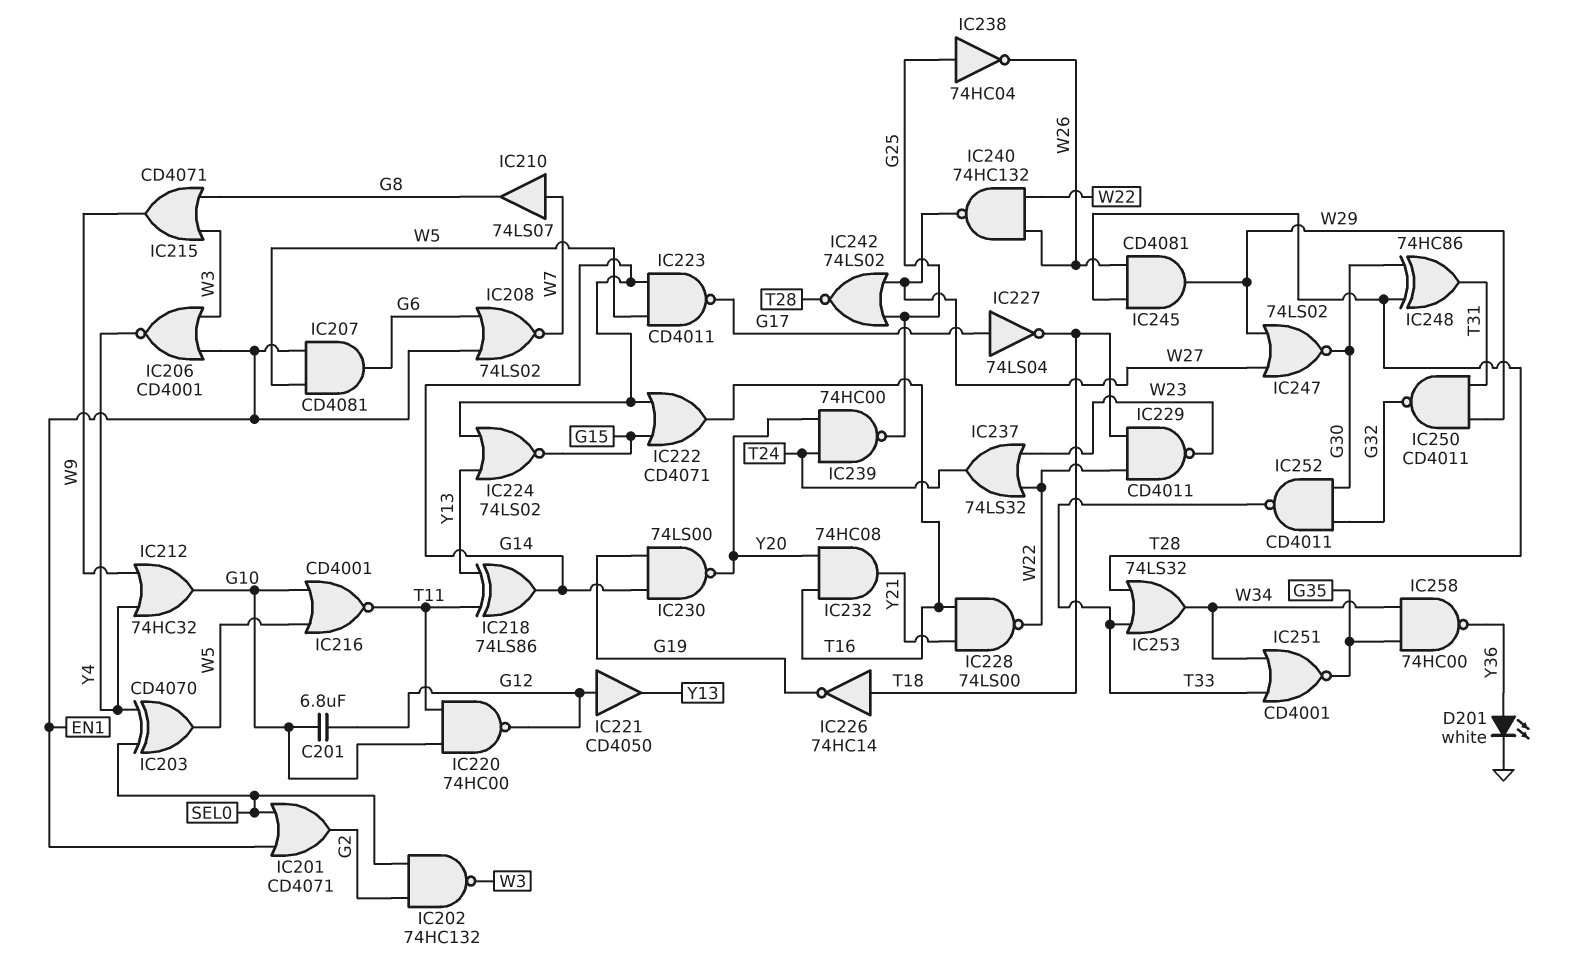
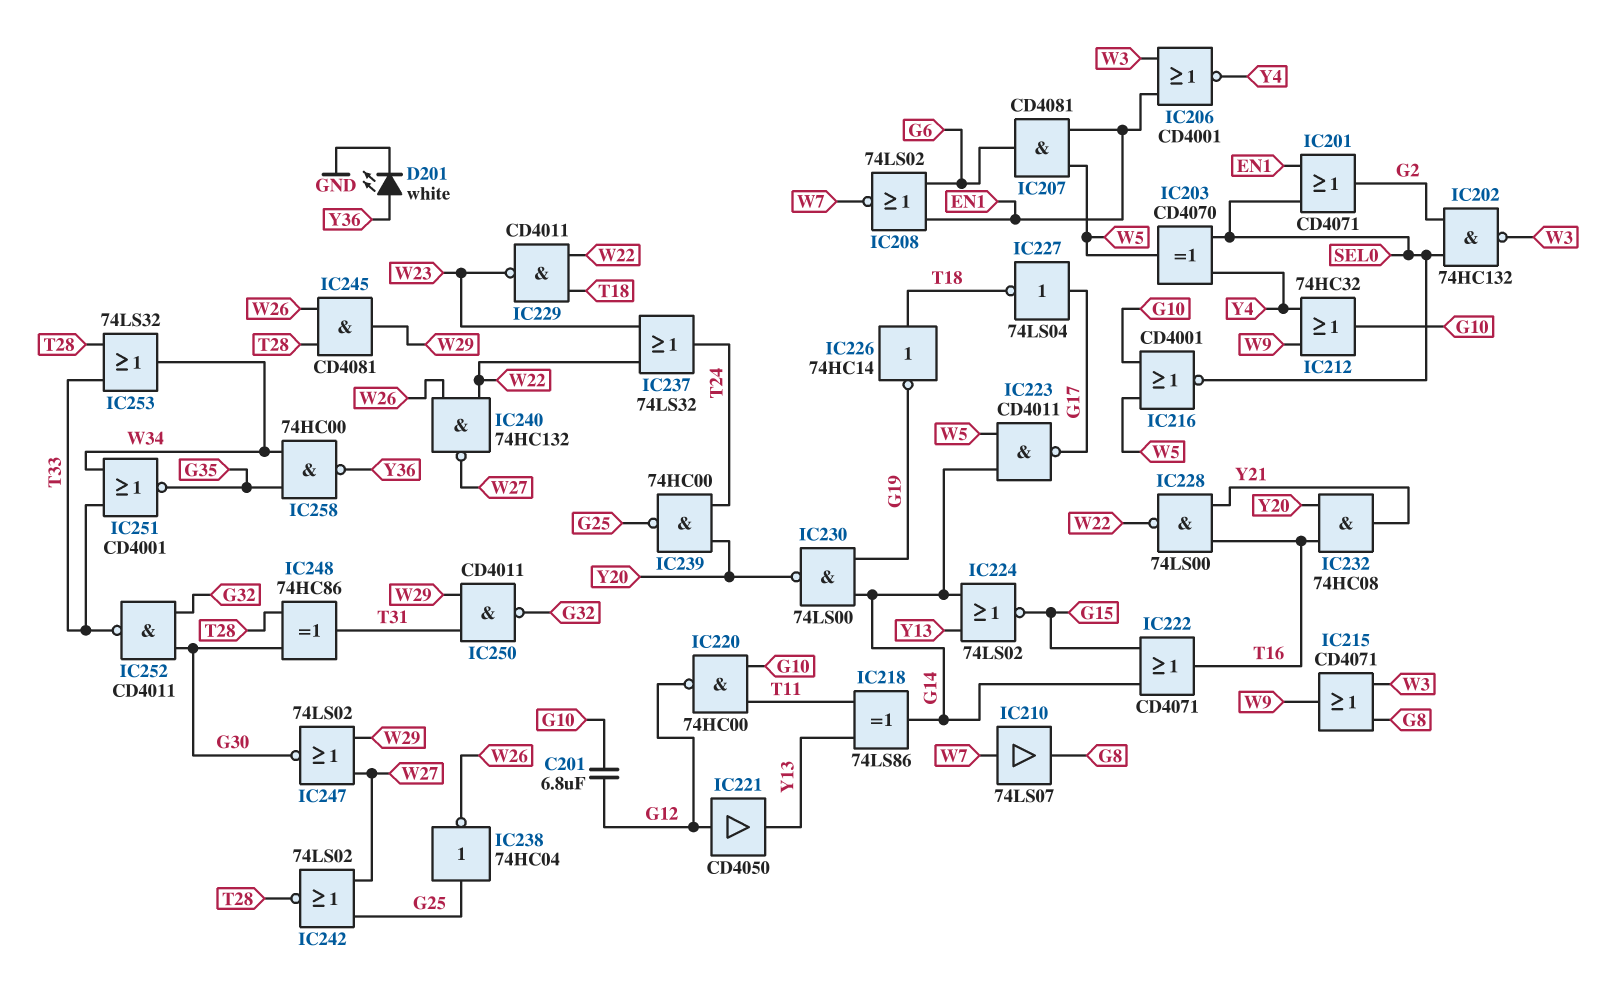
IC216: NOR CD4001 (in G10, in W5, out T11) -> NOR CD4001 (in G10, in W5, out SEL0)

